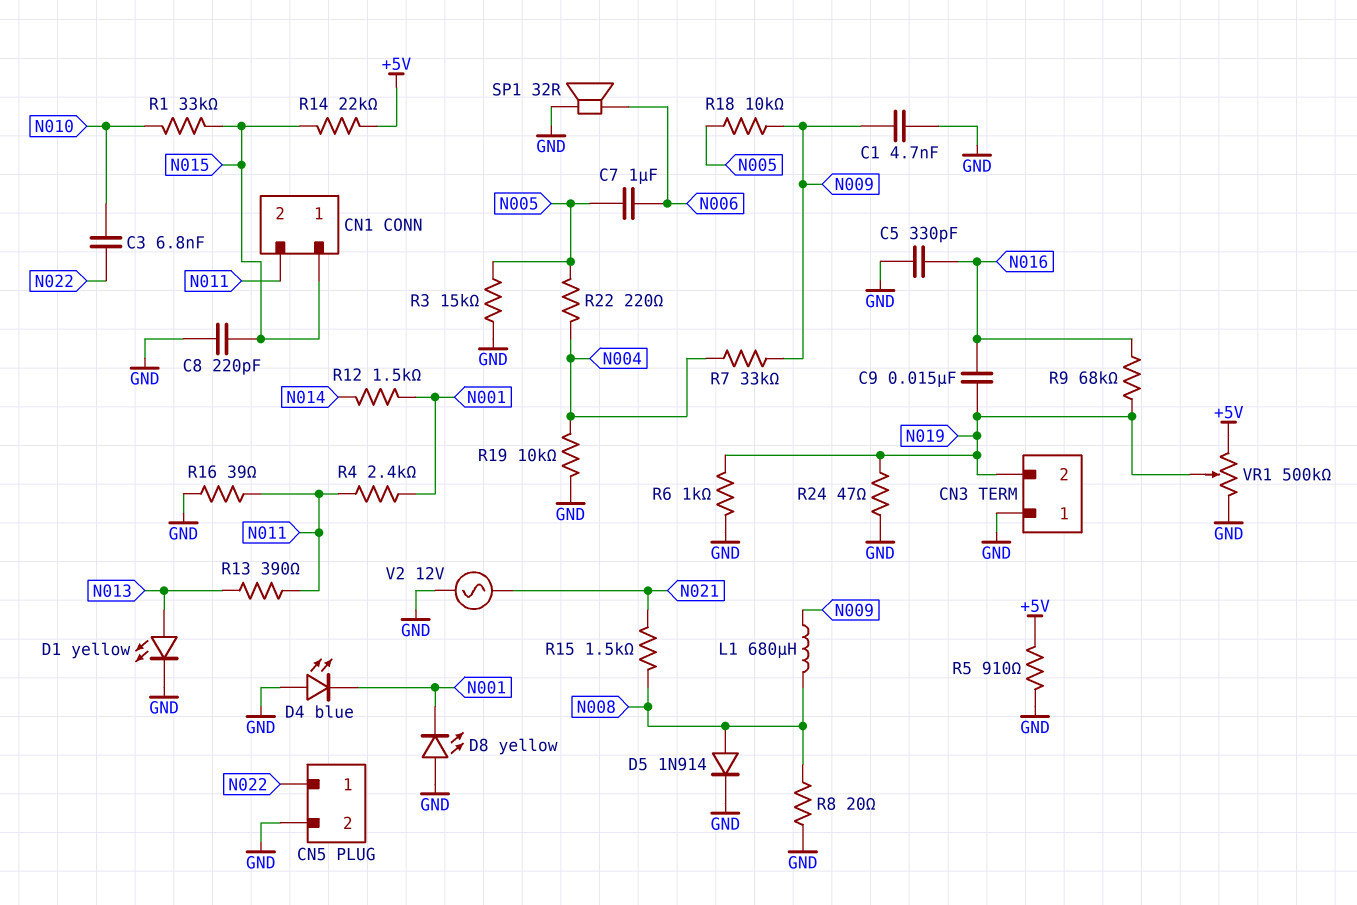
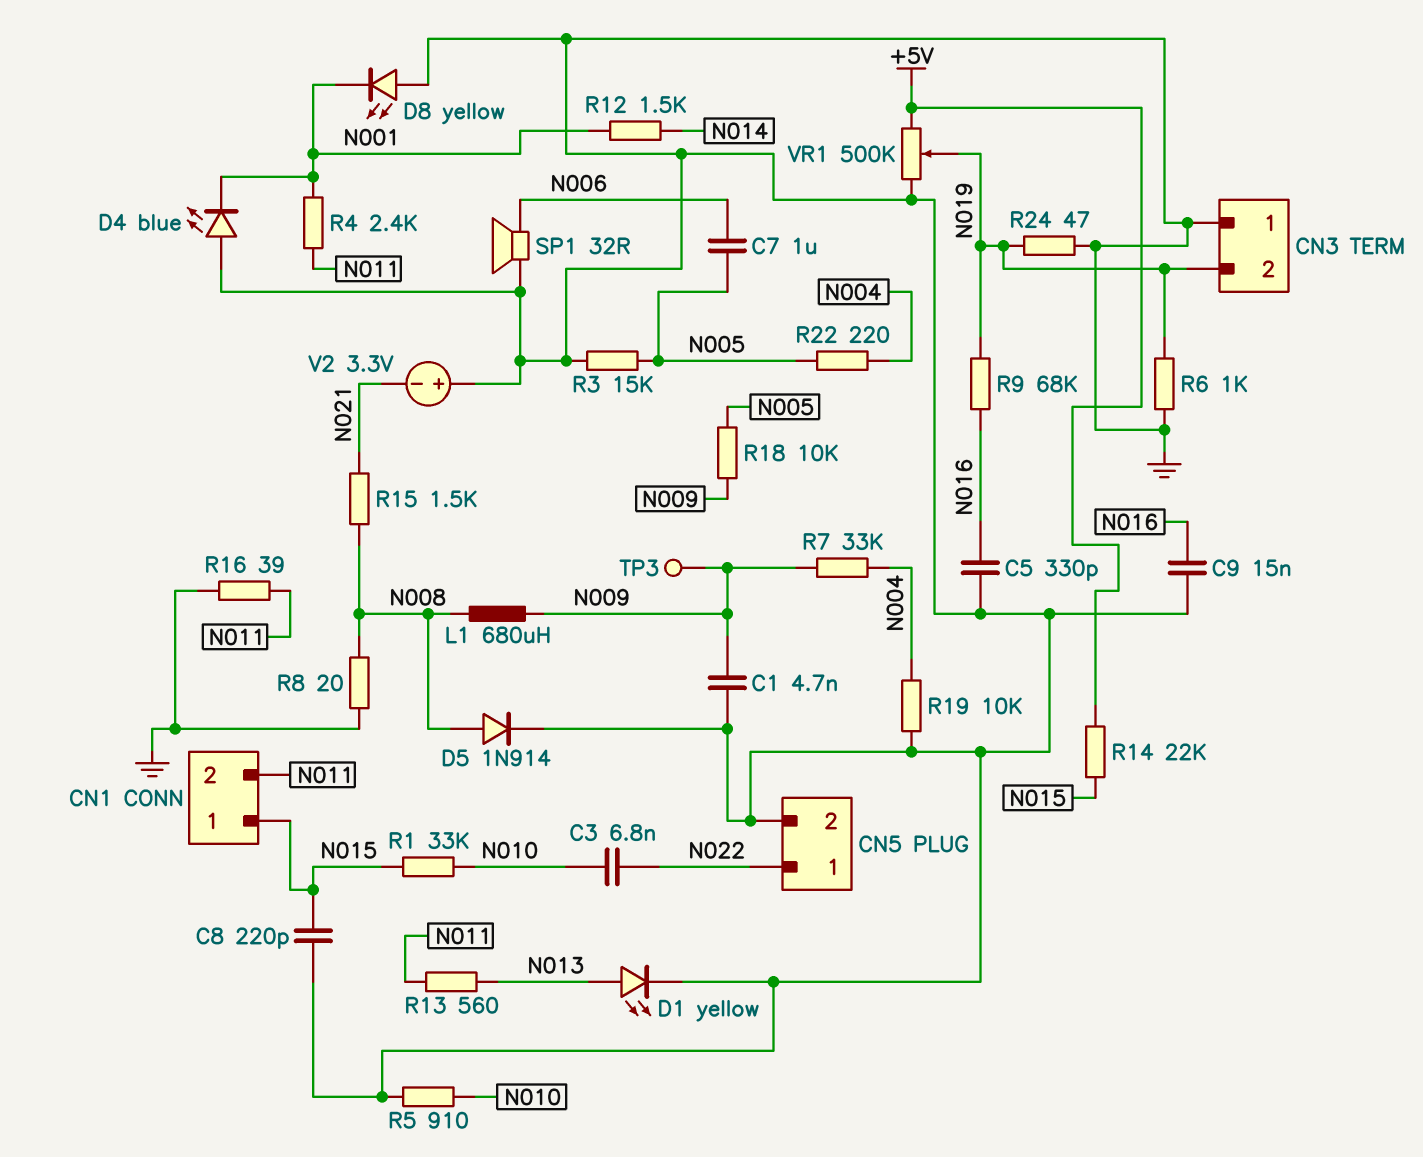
C9: 15nF (N016, N019) -> 15nF (GND, N016)
R5: 910 (+5V, GND) -> 910 (GND, N010)
R13: 390 (N011, N013) -> 560 (N011, N013)
TP3: none -> test point (N009)
V2: AC 12V (GND, N021) -> 3.3V (plus GND, minus N021)

